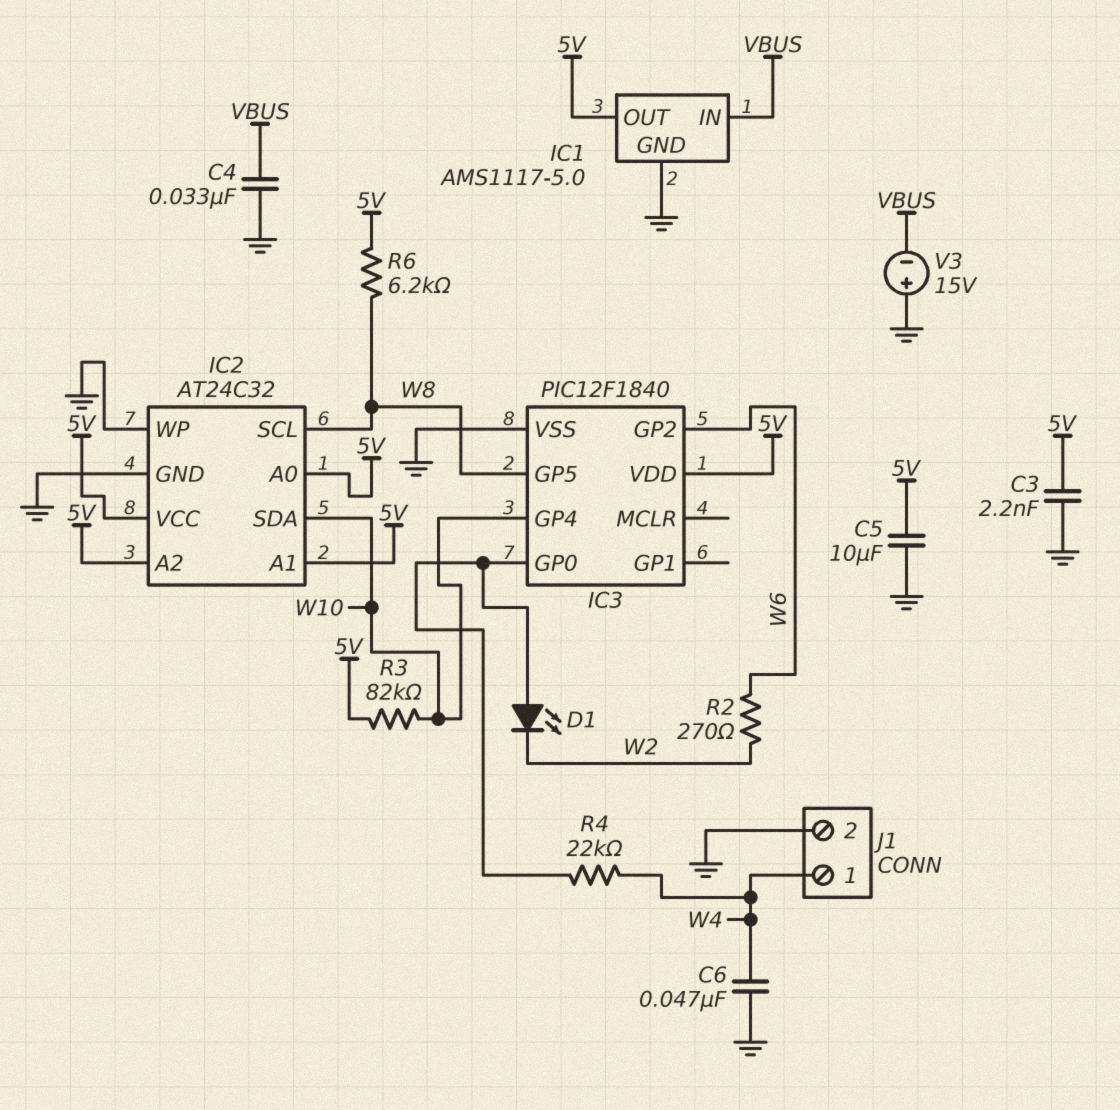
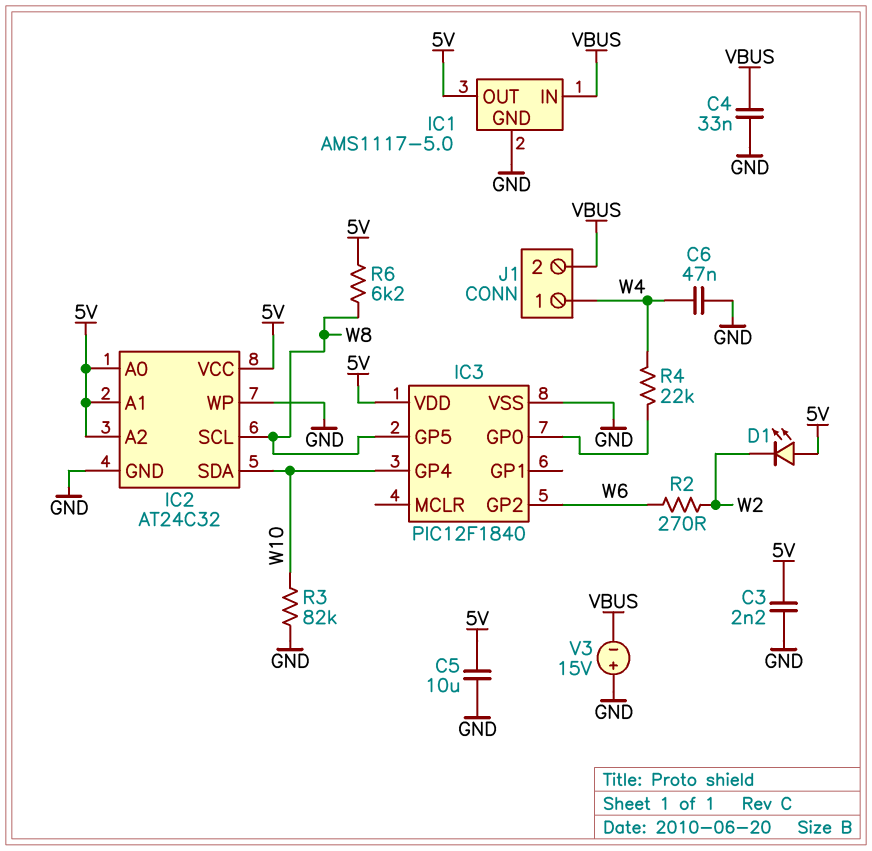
D1: LED (A IC3/GP0, K W2) -> LED (A 5V, K W2)
J1 pin 2: GND -> VBUS
R3: 82k (5V, W10) -> 82k (GND, W10)

